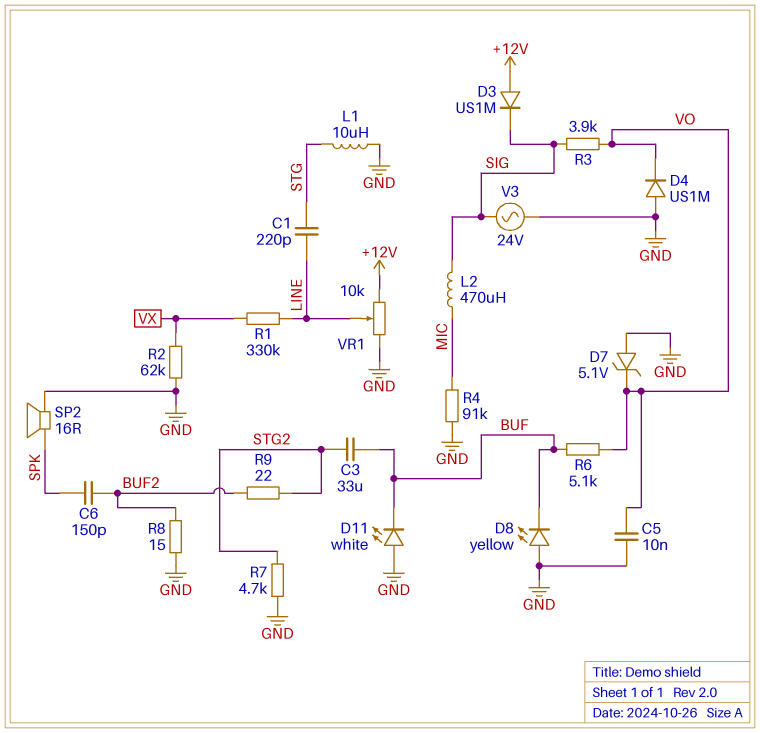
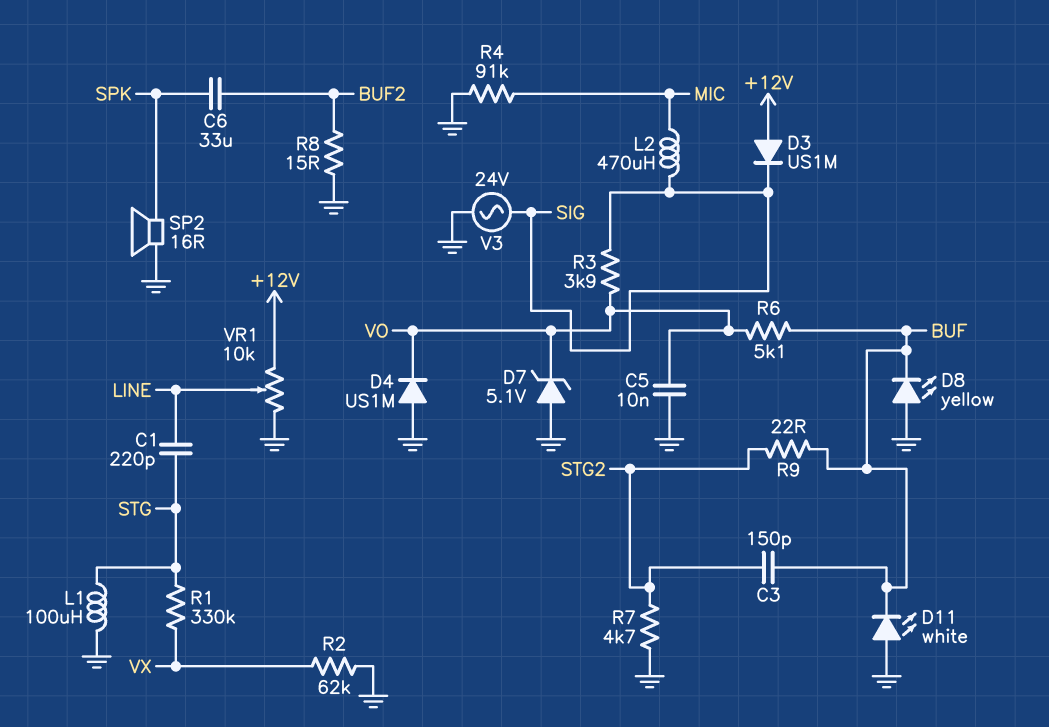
C3: 33uF (BUF, STG2) -> 150pF (BUF, STG2)
C6: 150pF (BUF2, SPK) -> 33uF (BUF2, SPK)
L1: 10uH (GND, STG) -> 100uH (GND, STG)
R1: 330k (LINE, VX) -> 330k (STG, VX)
R9: 22 (BUF2, STG2) -> 22 (BUF, STG2)

